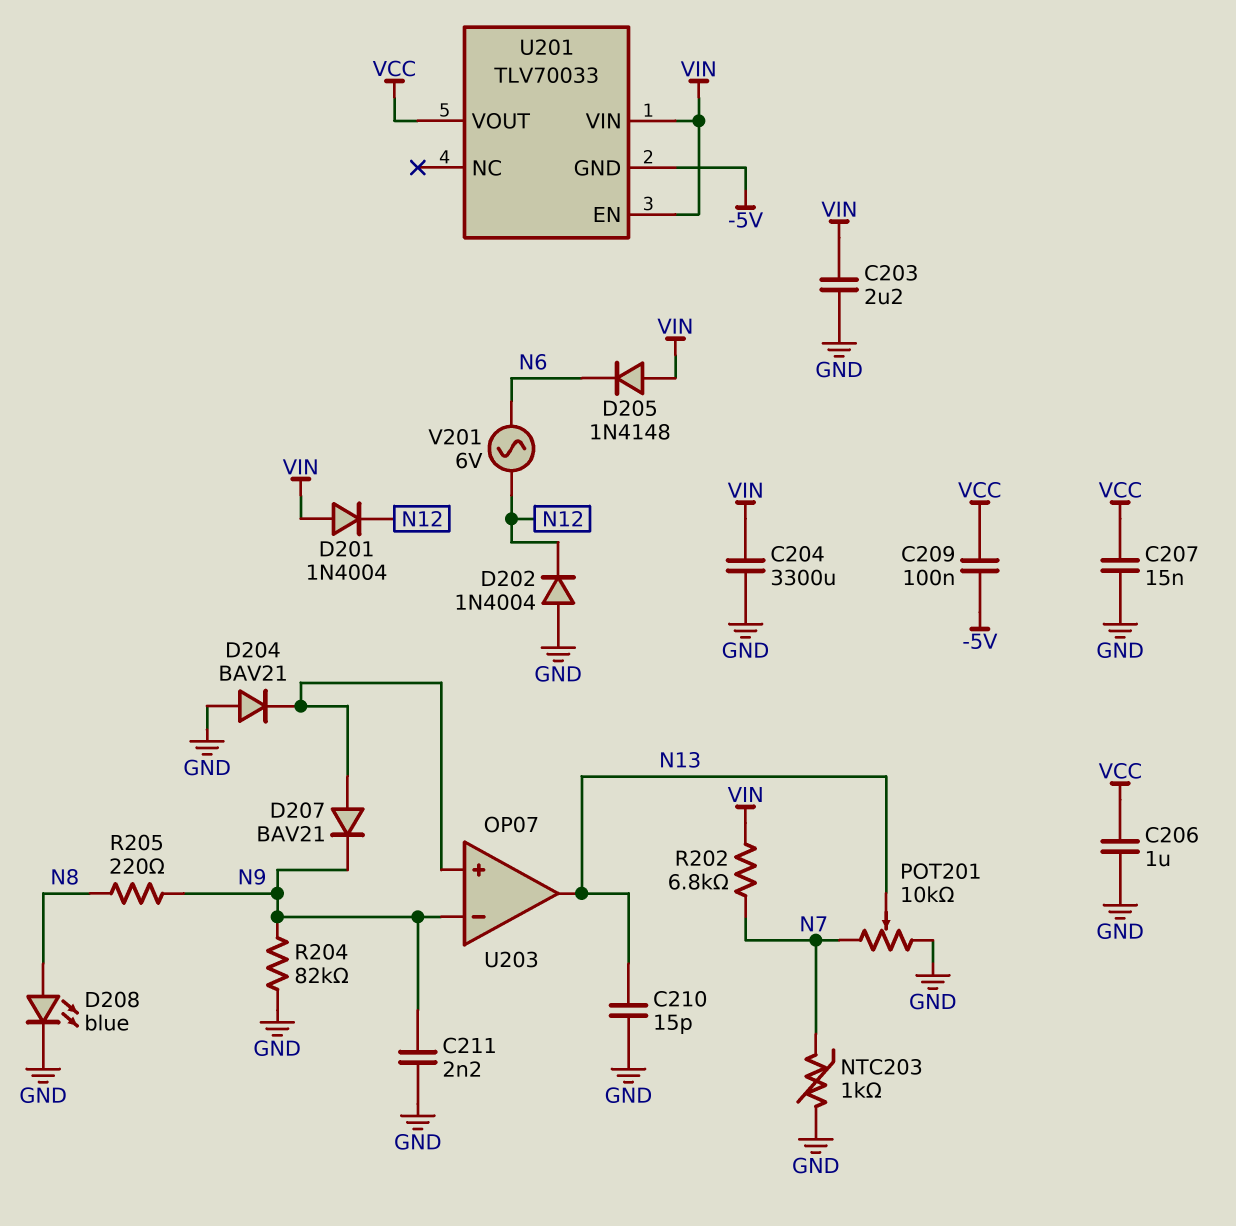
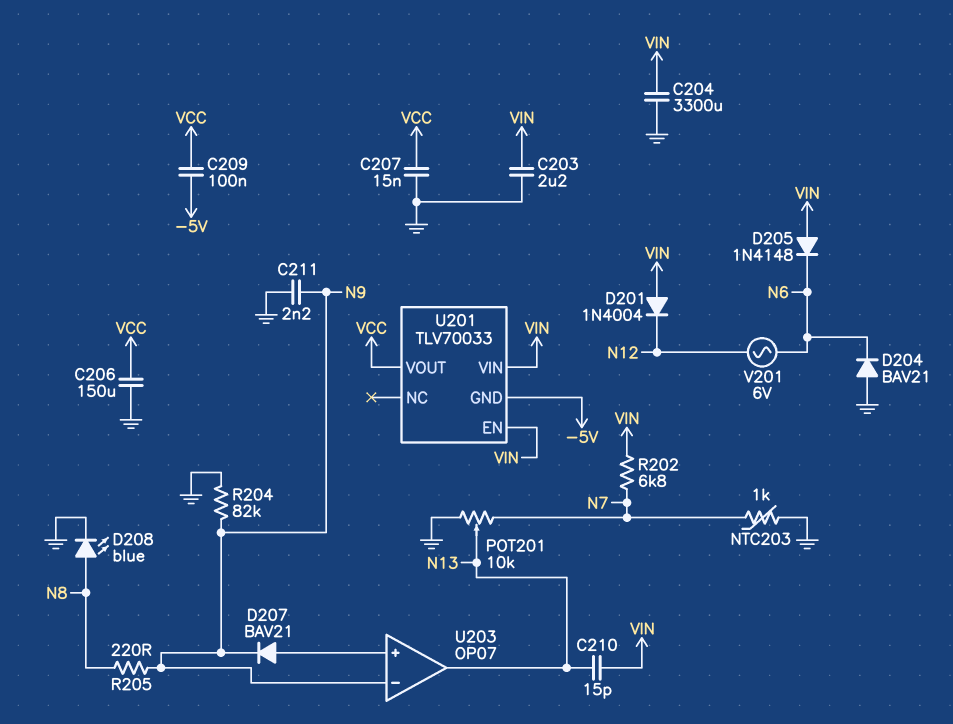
C206: 1uF (GND, VCC) -> 150uF (GND, VCC)
C210: 15pF (GND, N13) -> 15pF (N13, VIN)
D202: diode 1N4004 (A GND, K N12) -> none
D204: diode BAV21 (A GND, K U203/in+) -> diode BAV21 (A GND, K N6)

